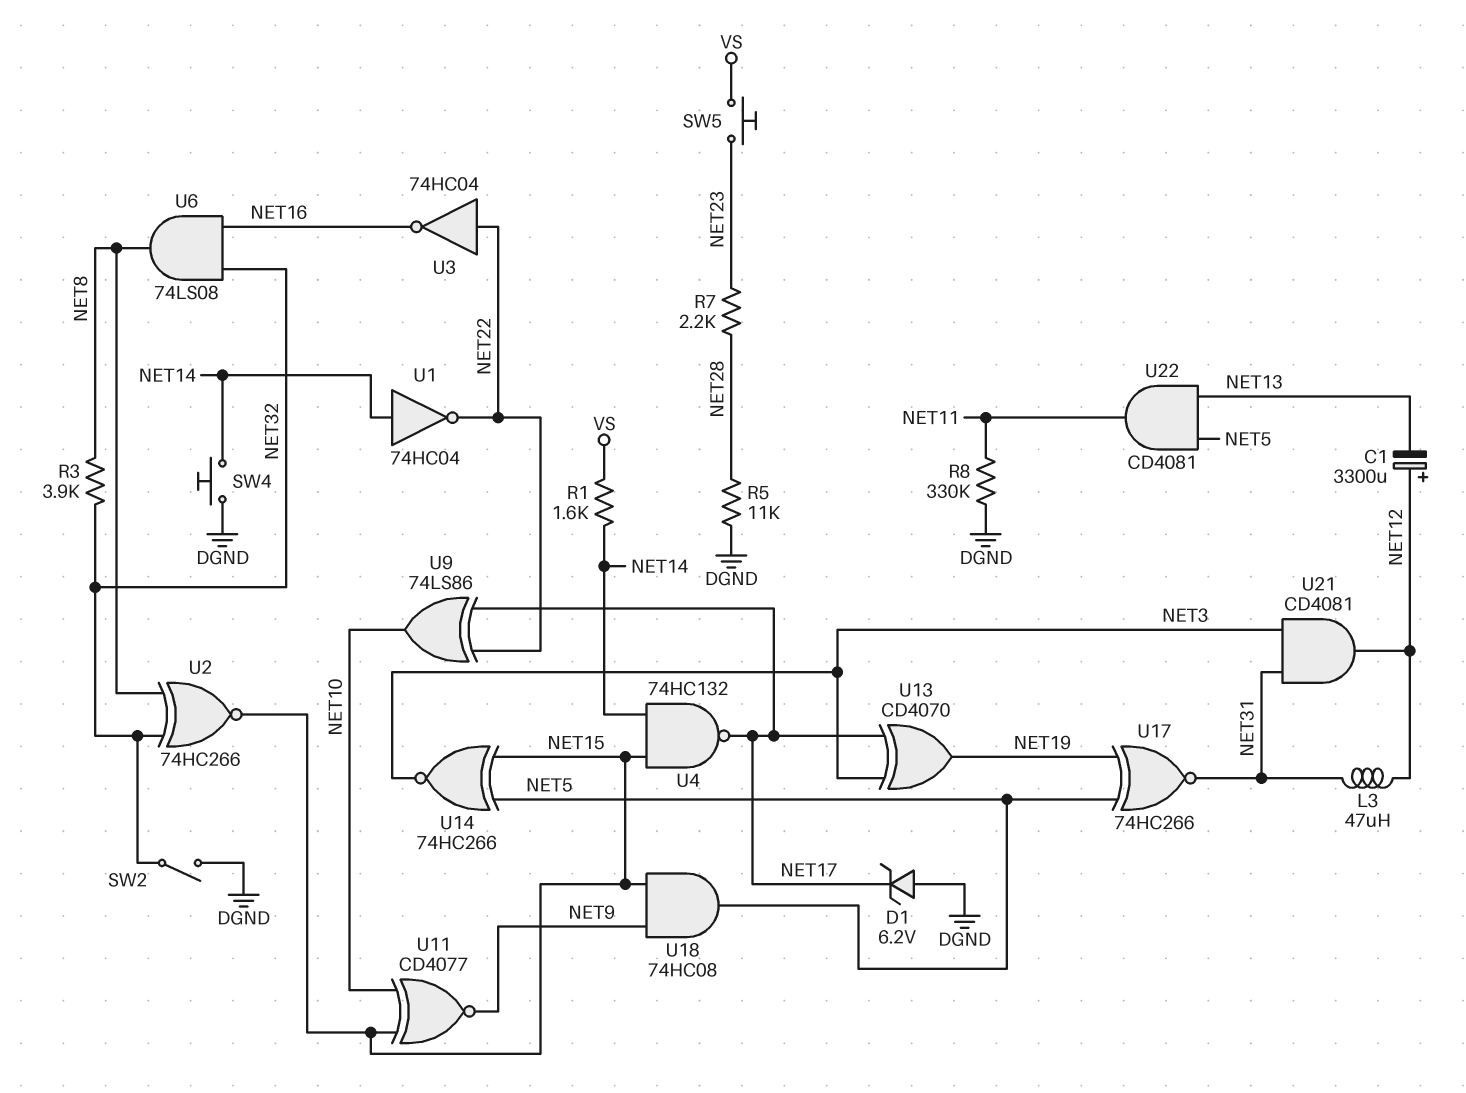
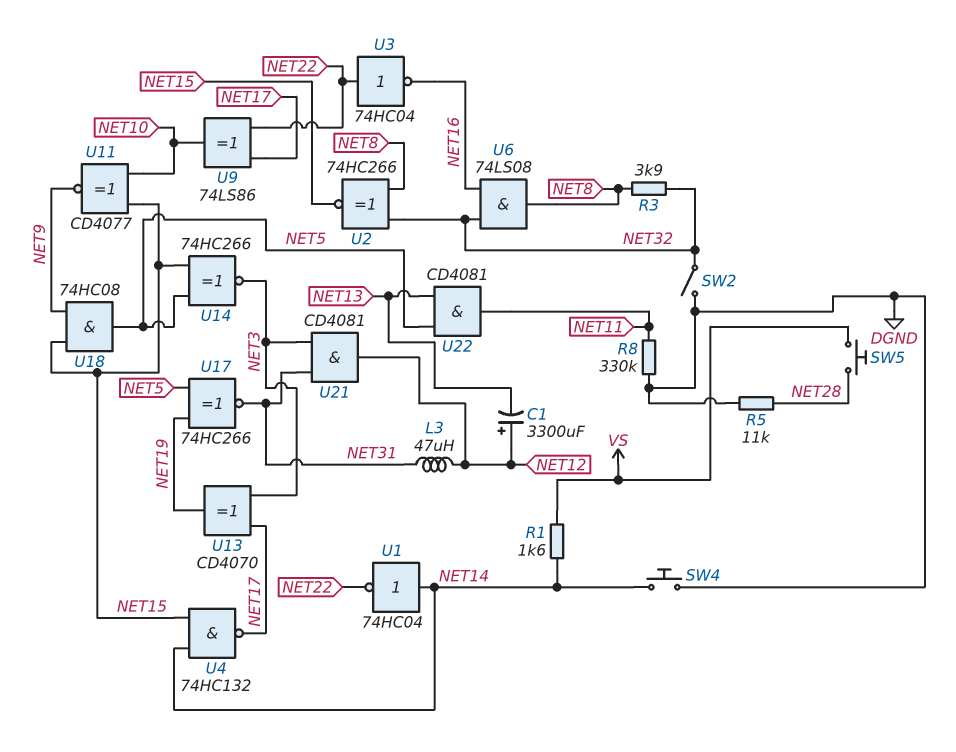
D1: zener 6.2V (A DGND, K NET17) -> none
R7: 2.2k (NET23, NET28) -> none
SW5: button (NET23, VS) -> button (NET28, VS)

